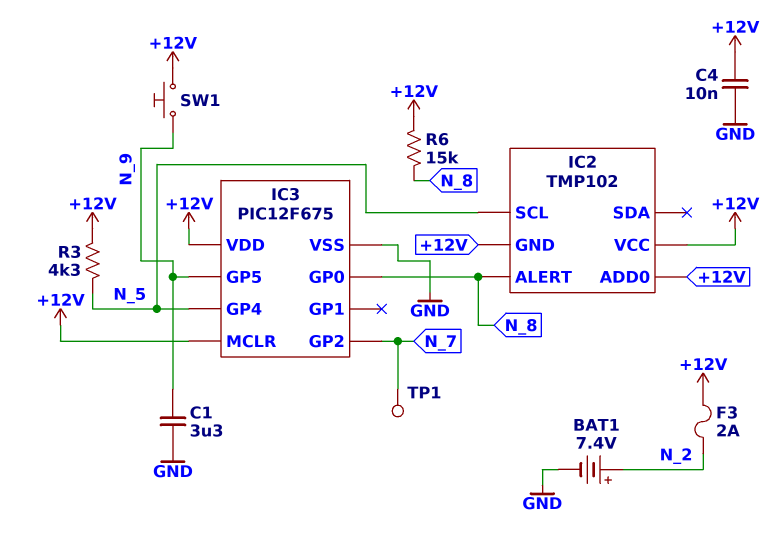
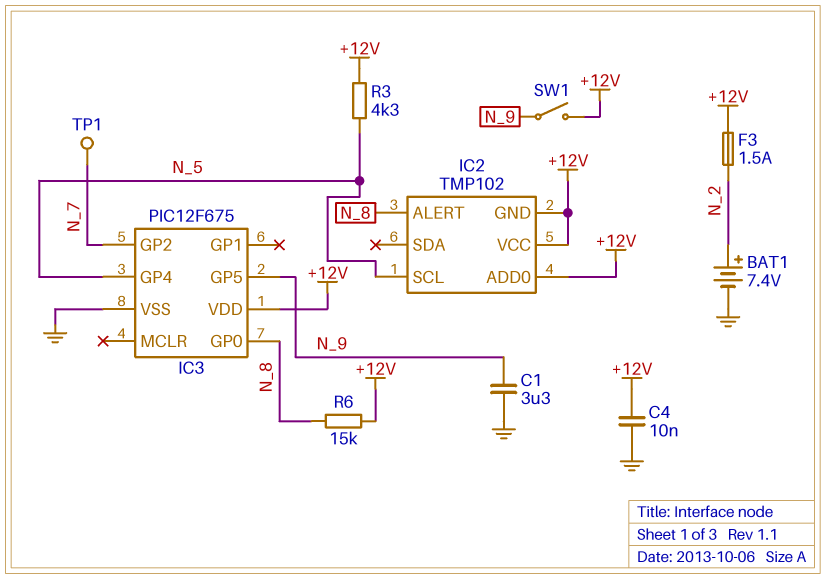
F3: 2A (+12V, N_2) -> 1.5A (+12V, N_2)
IC3 pin MCLR: +12V -> none
SW1: button (+12V, N_9) -> switch (+12V, N_9)

